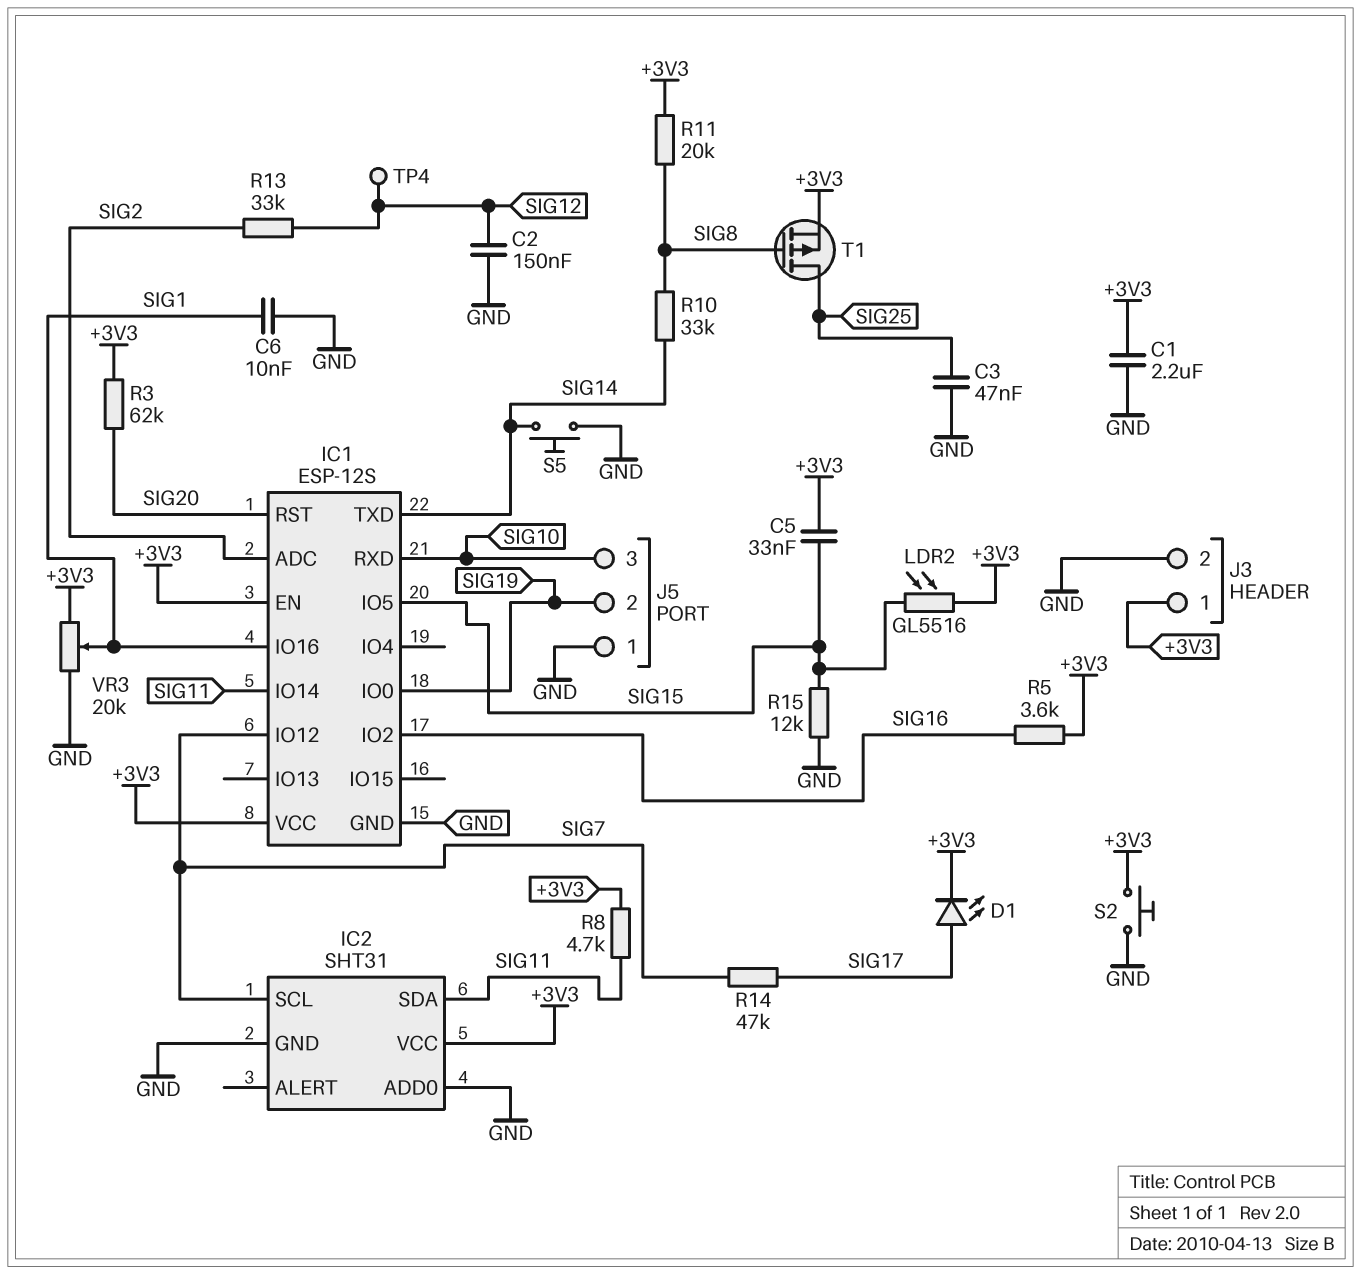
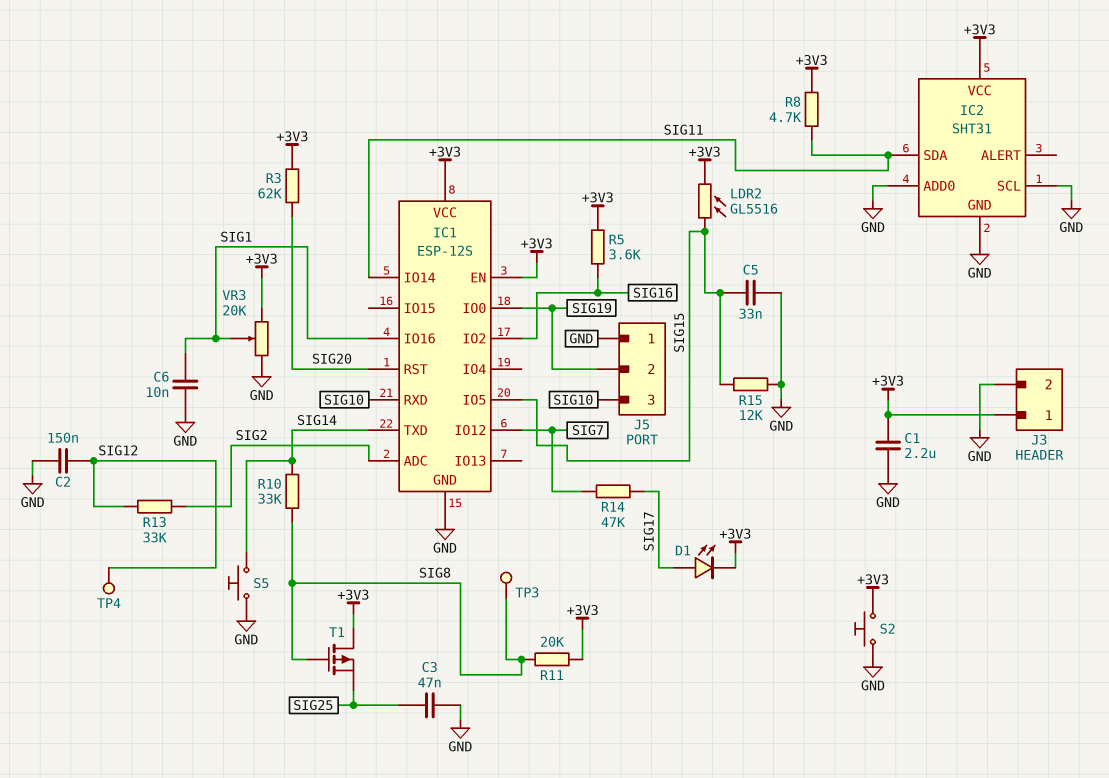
C5: 33nF (+3V3, SIG15) -> 33nF (GND, SIG15)
IC2 pin SCL: SIG7 -> GND
T1: PMOS (G SIG8, D SIG25, S +3V3) -> PMOS (G SIG8, D +3V3, S SIG25)
TP3: none -> test point (SIG8)

